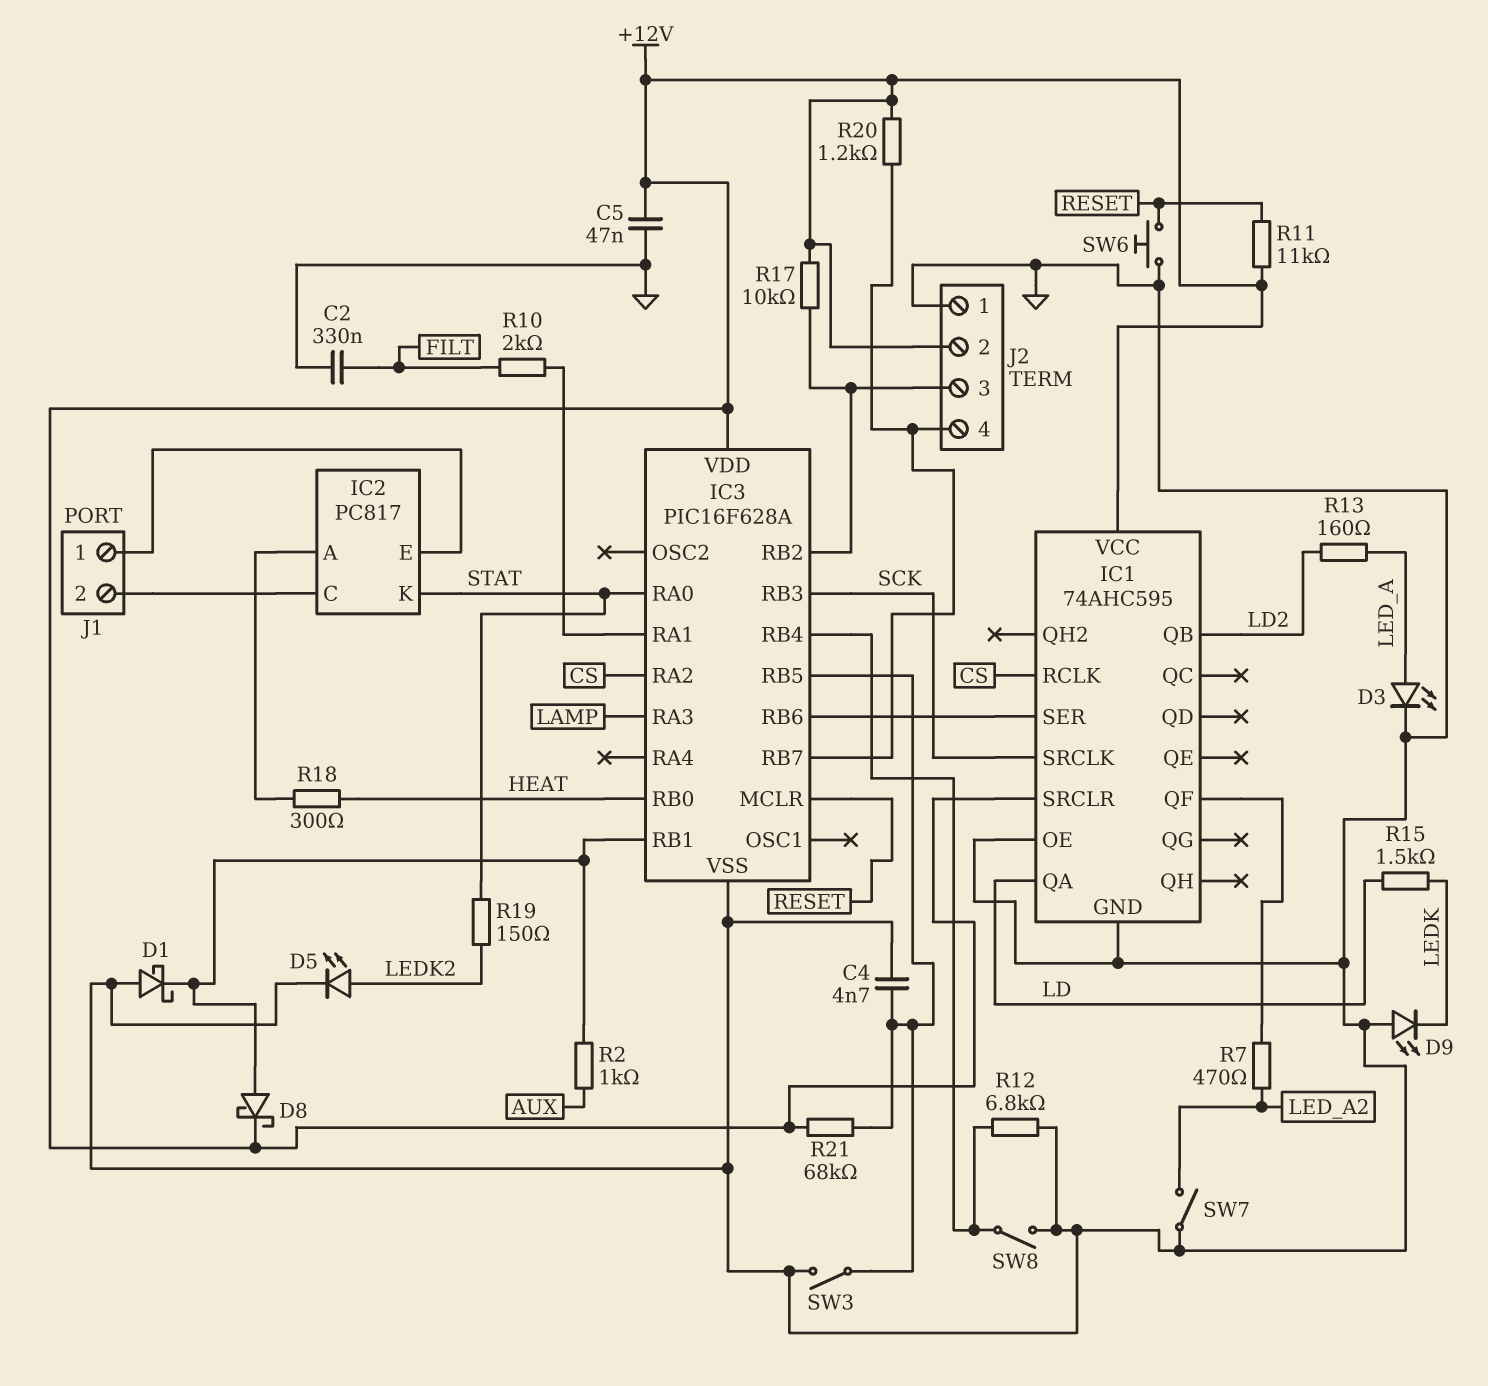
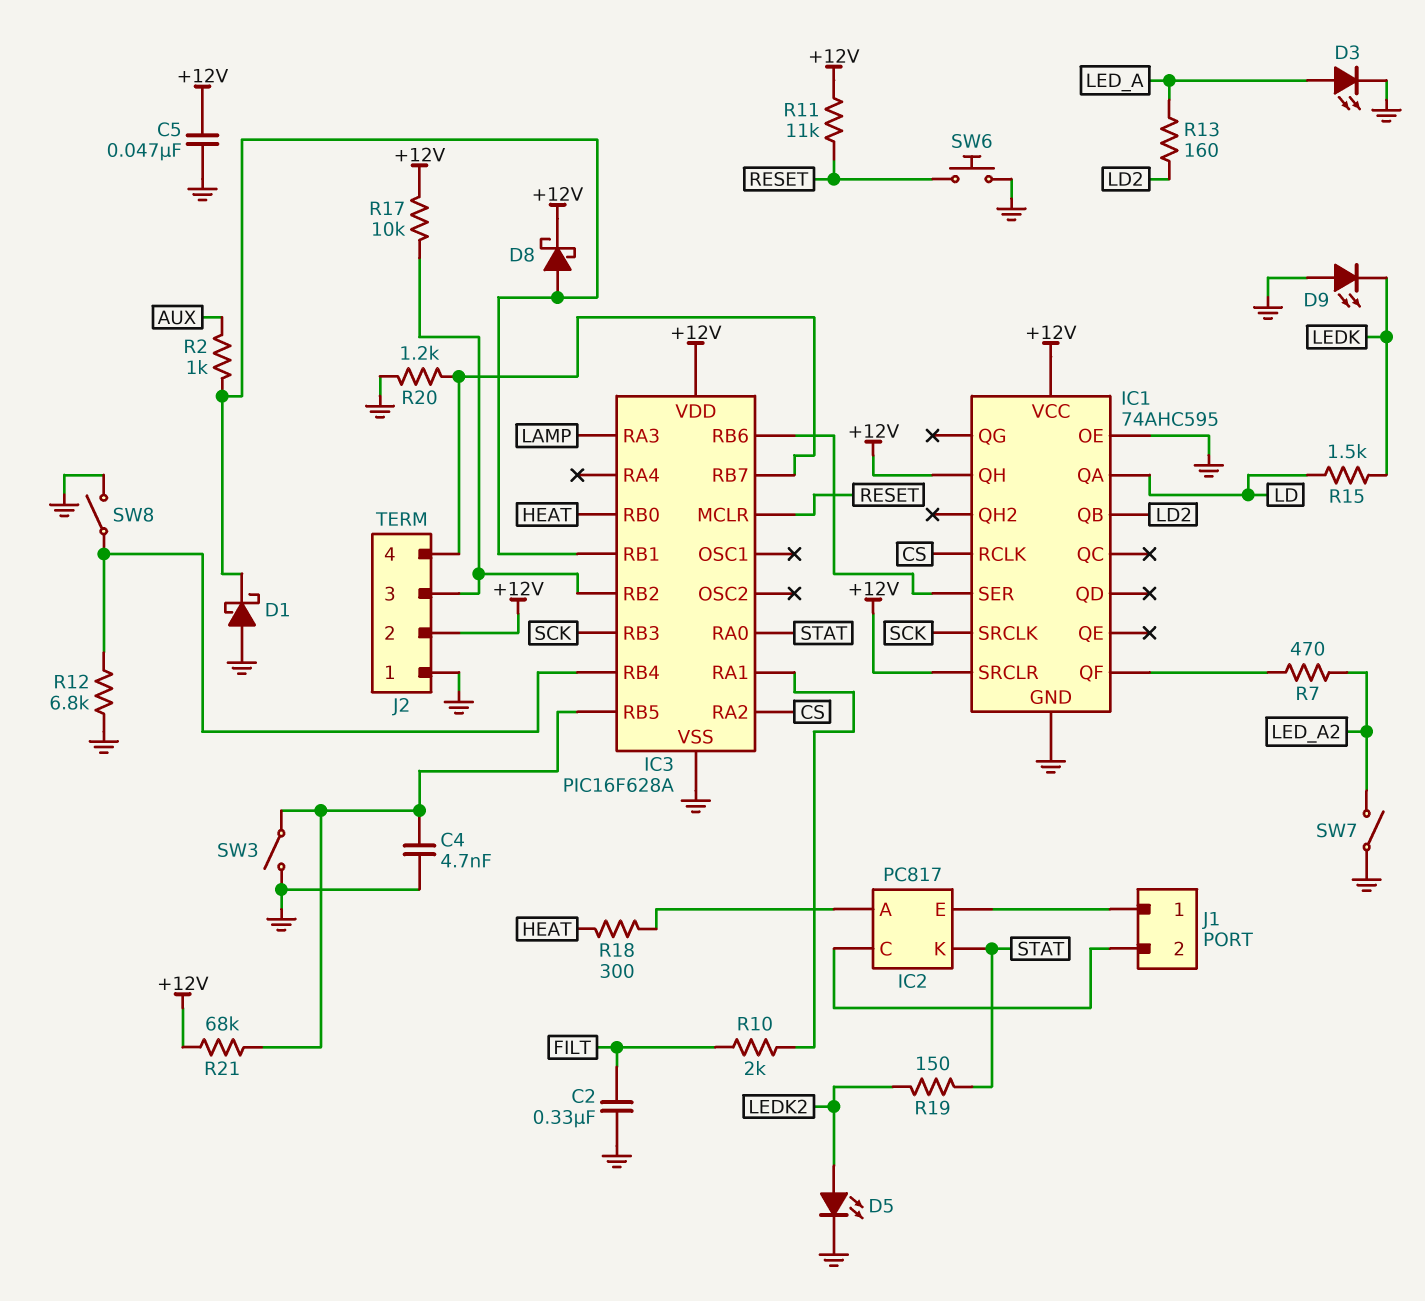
IC1 pin QH: none -> +12V
R20: 1.2k (+12V, IC3/RB7) -> 1.2k (GND, IC3/RB7)

